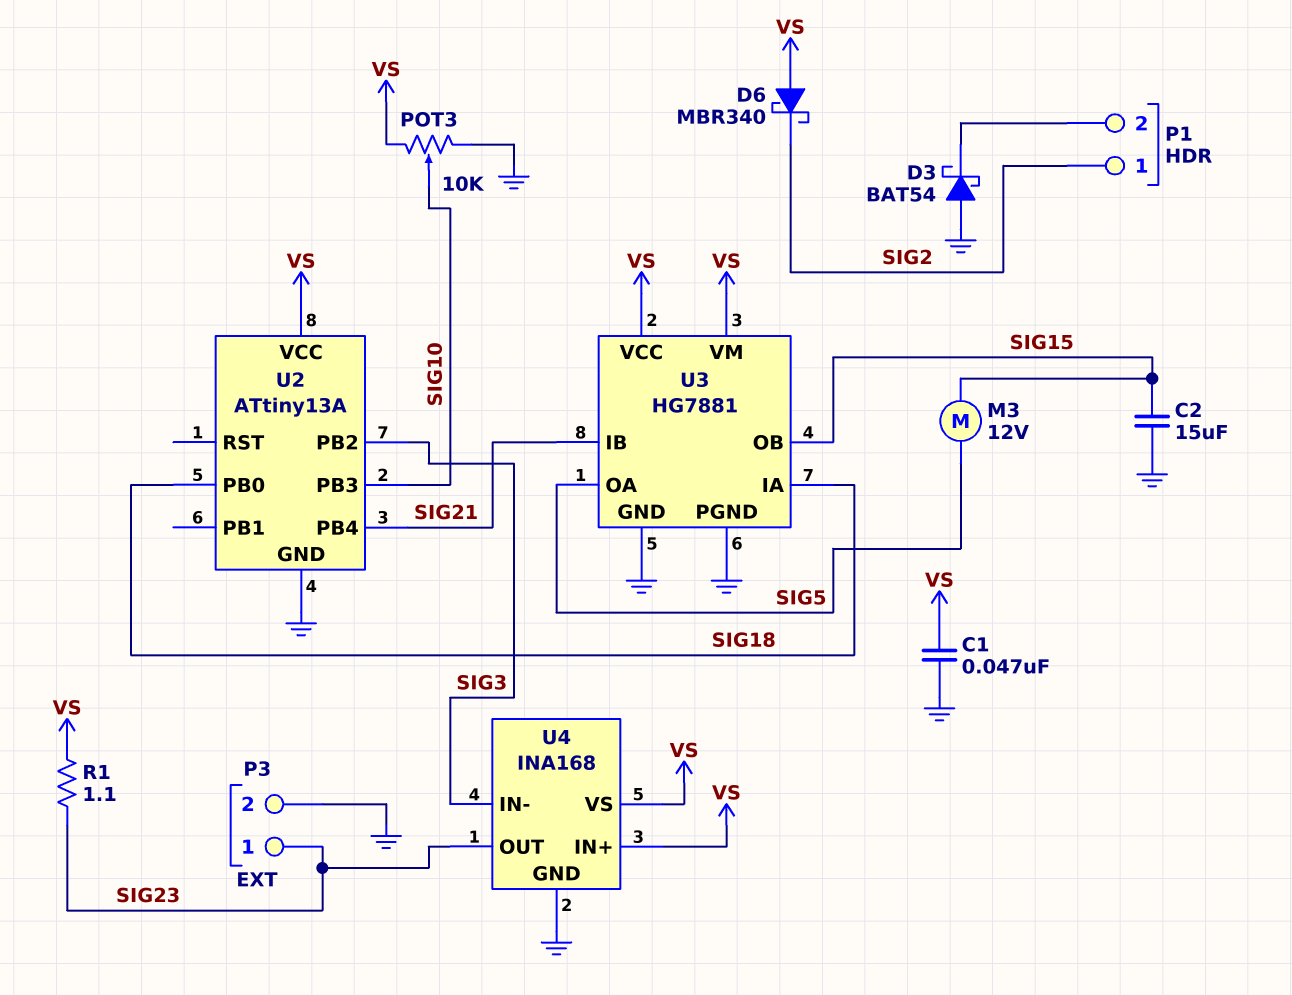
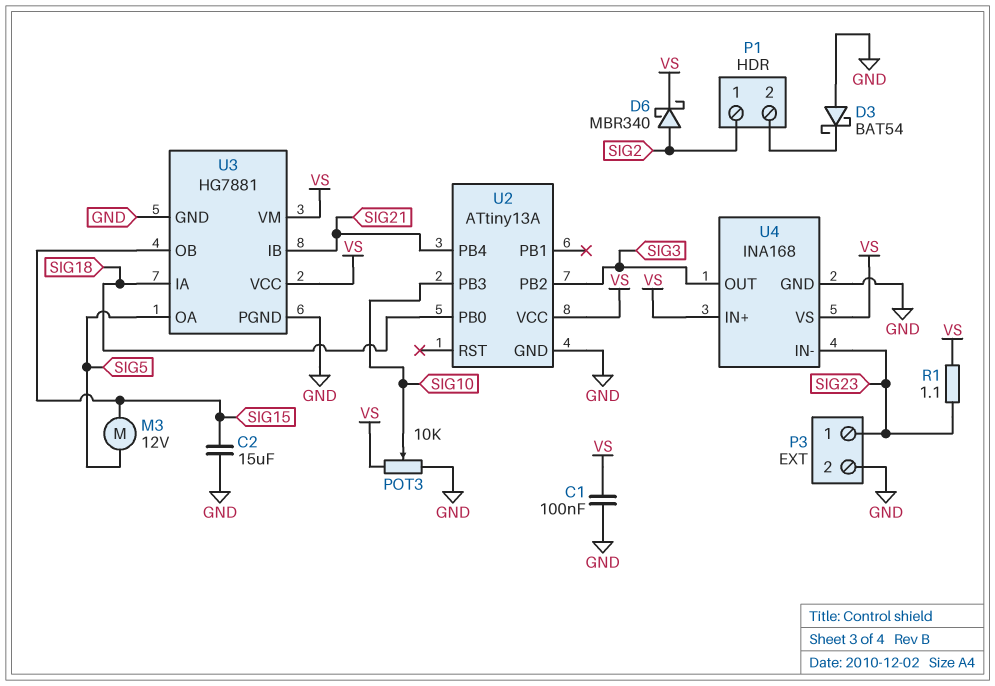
C1: 47nF (GND, VS) -> 100nF (GND, VS)
D6: schottky MBR340 (A VS, K SIG2) -> schottky MBR340 (A SIG2, K VS)
U4 pin IN-: SIG3 -> SIG23
U4 pin OUT: SIG23 -> SIG3

